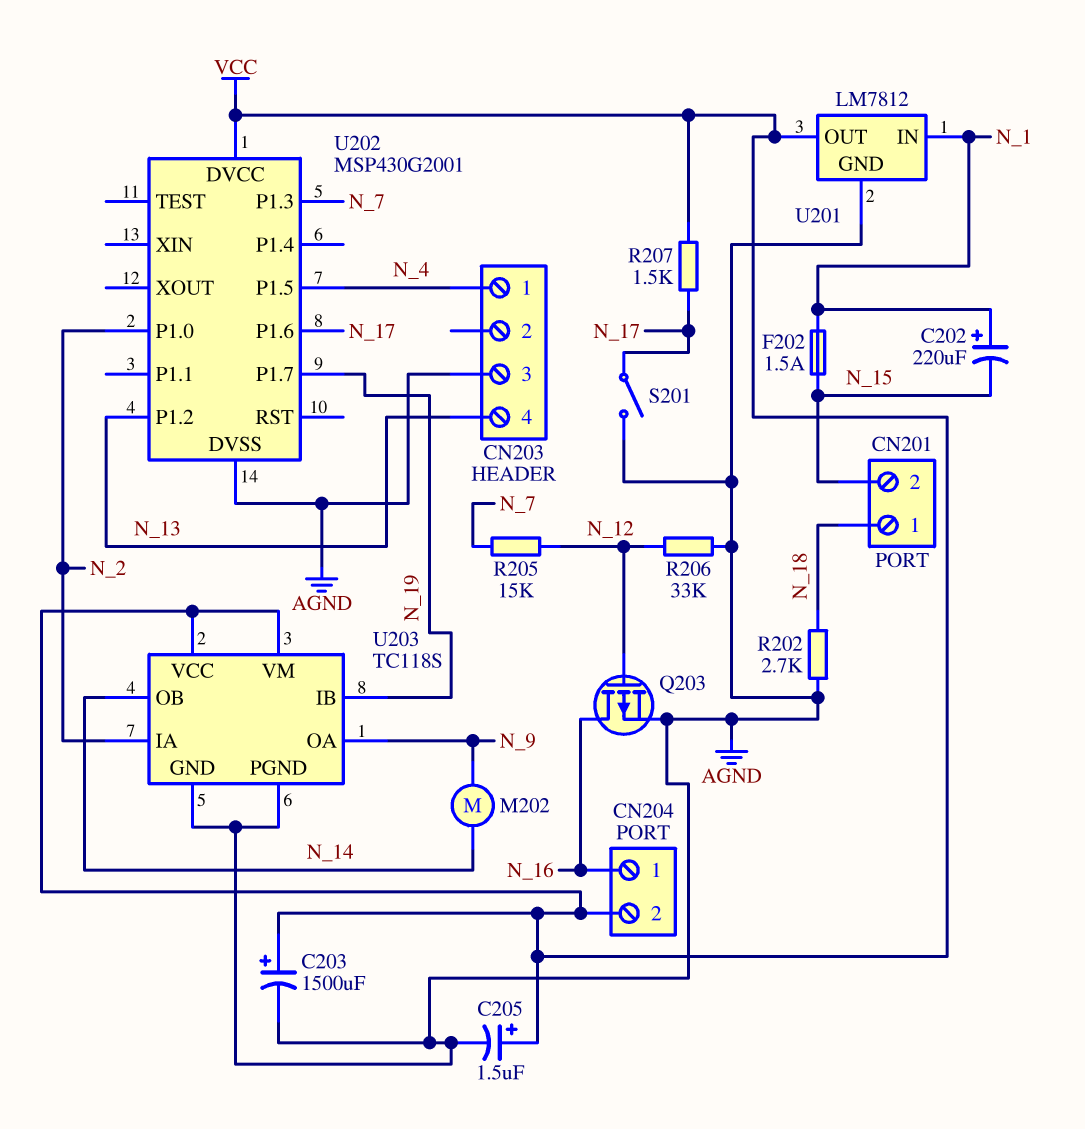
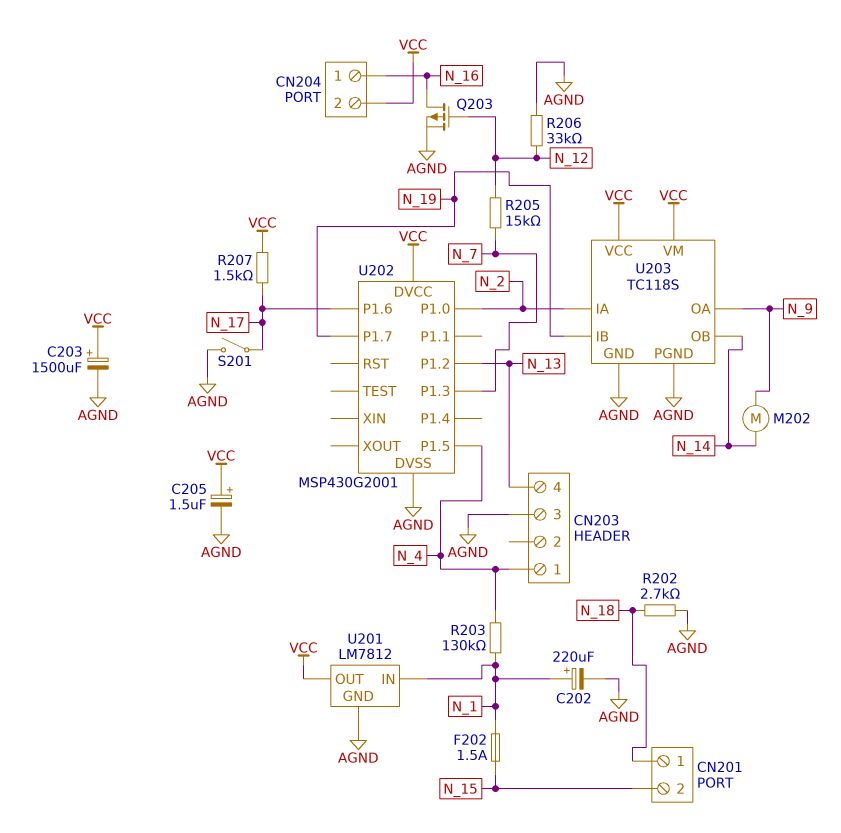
C202: 220uF (plus N_1, minus N_15) -> 220uF (plus N_1, minus AGND)
R203: none -> 130k (N_1, N_4)

